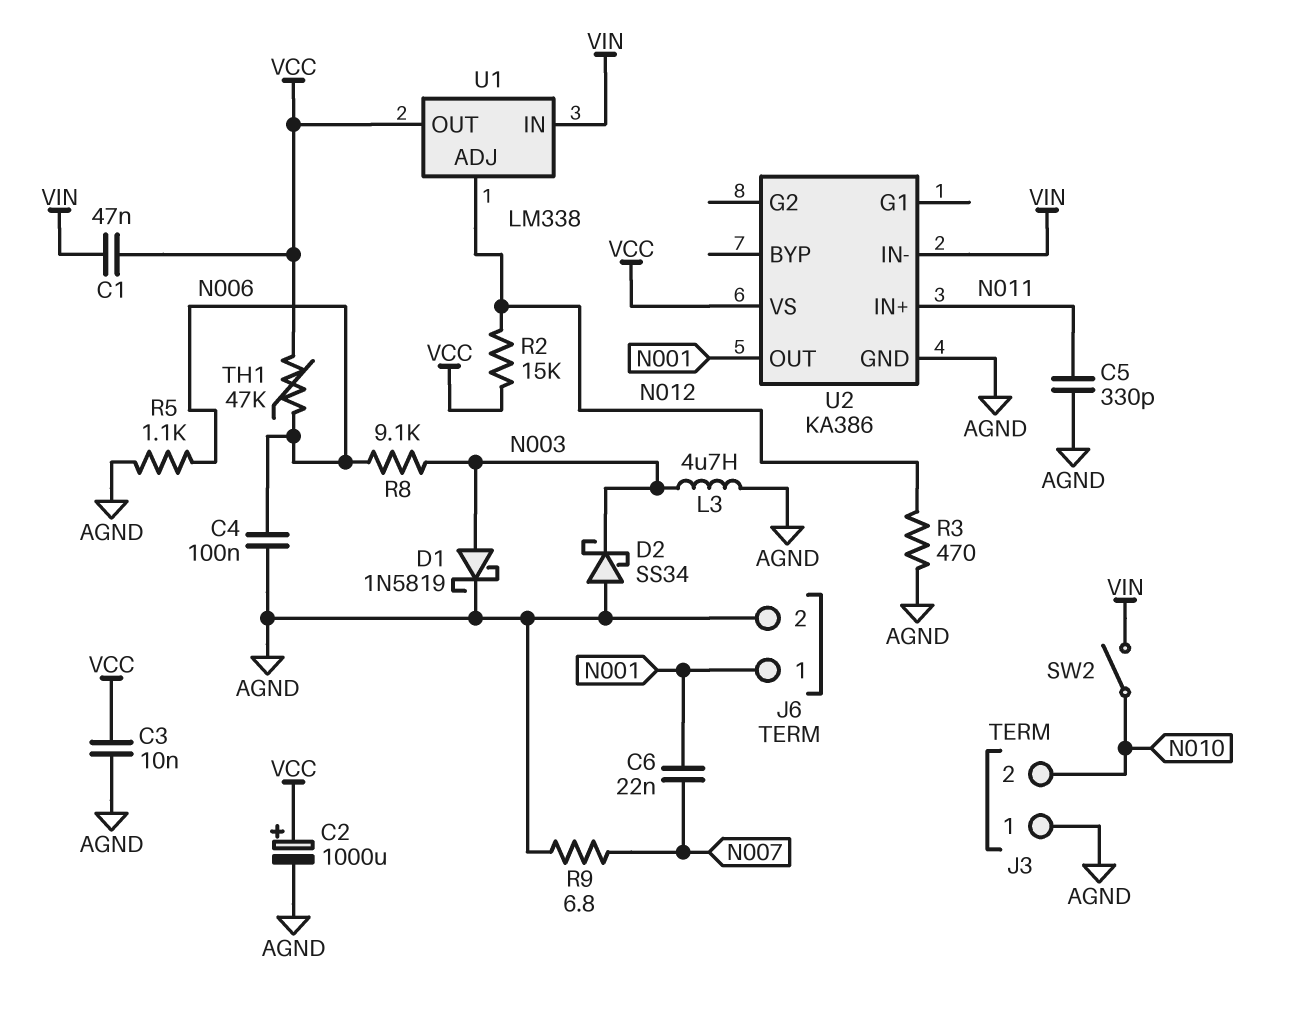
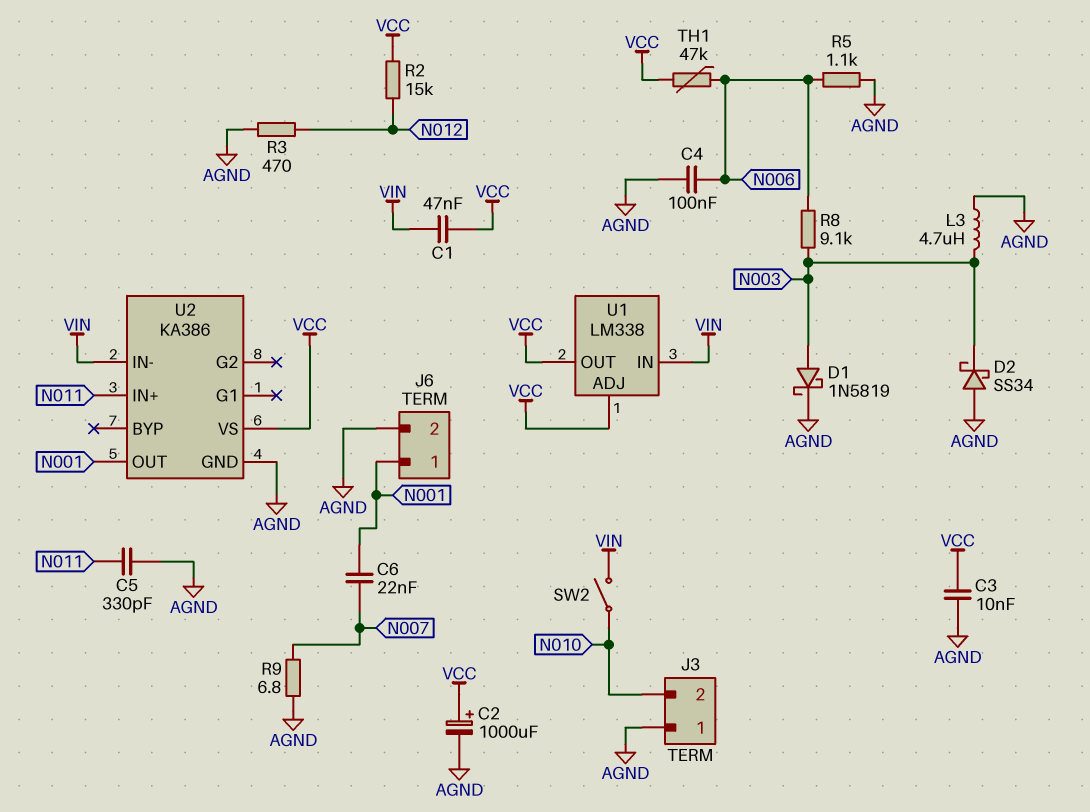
U1 pin ADJ: N012 -> VCC

